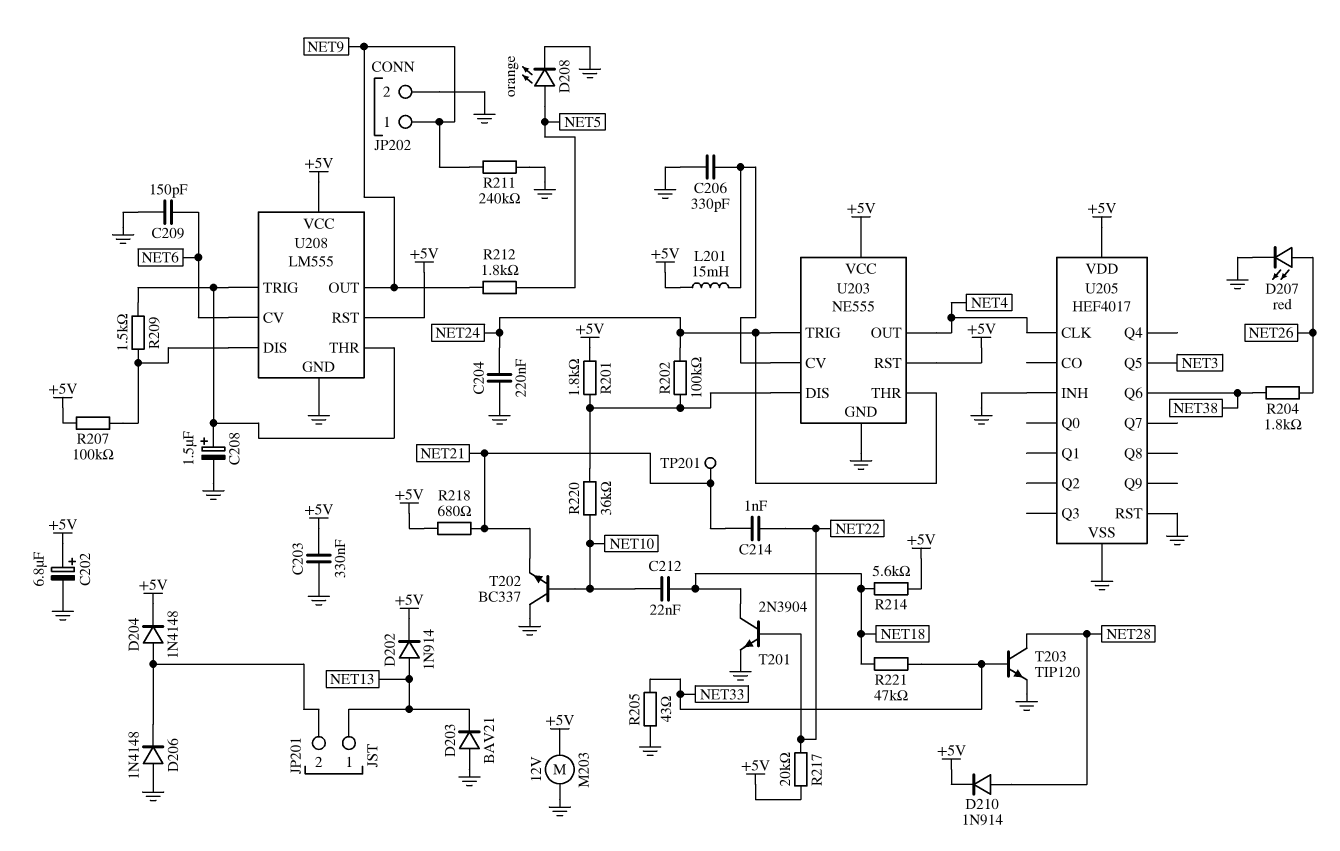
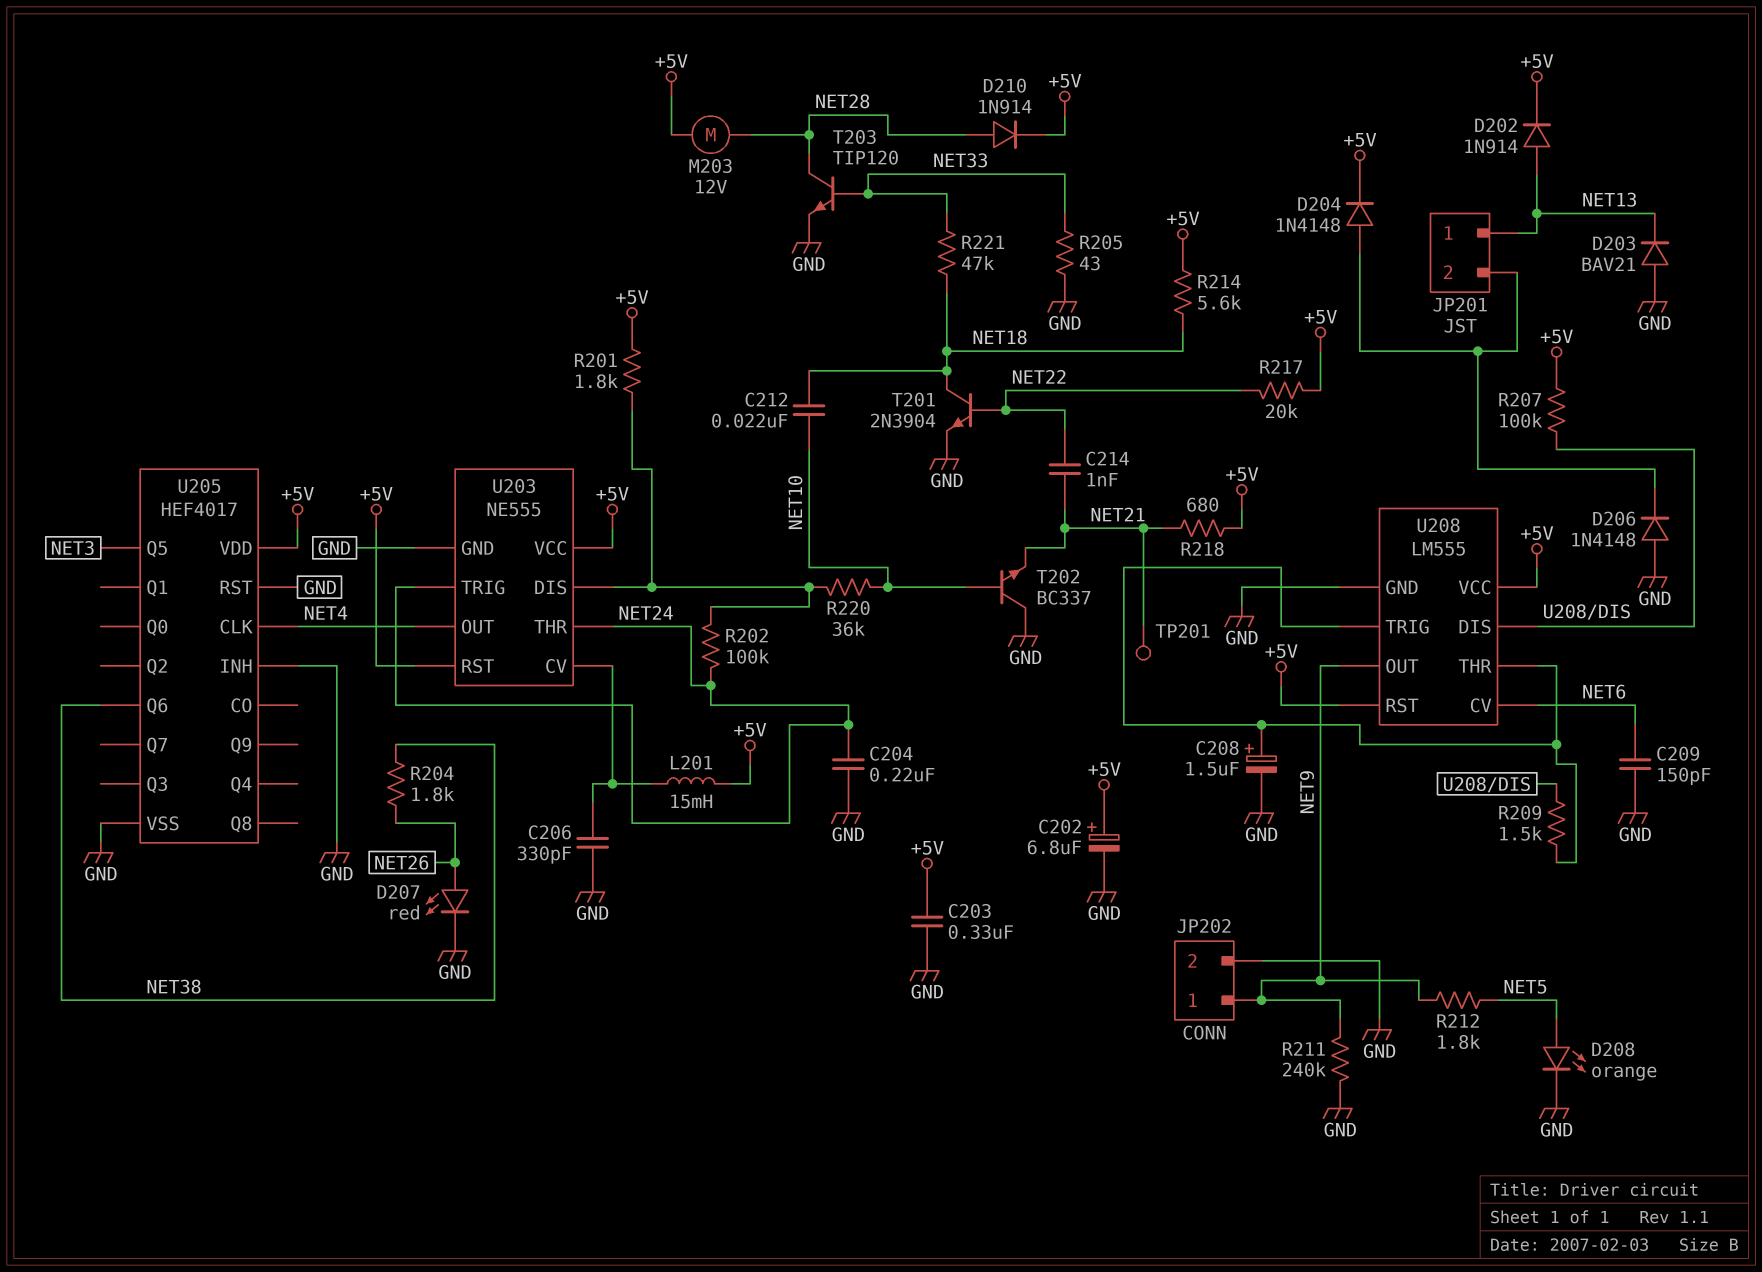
M203: motor 12V (+5V, GND) -> motor 12V (+5V, NET28)

